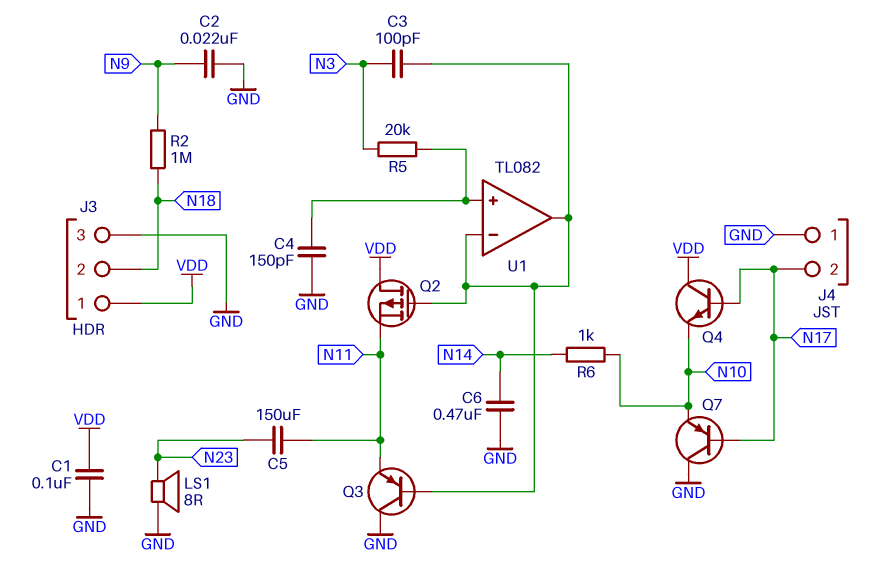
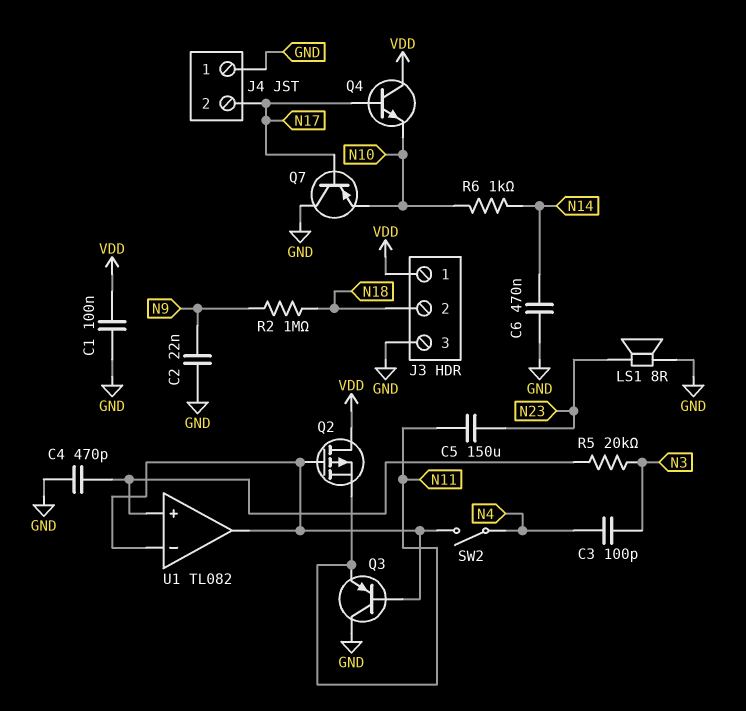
C3: 100pF (N3, U1/in-) -> 100pF (N3, N4)
C4: 150pF (GND, U1/in+) -> 470pF (GND, U1/in+)
SW2: none -> switch (N4, U1/in-)

